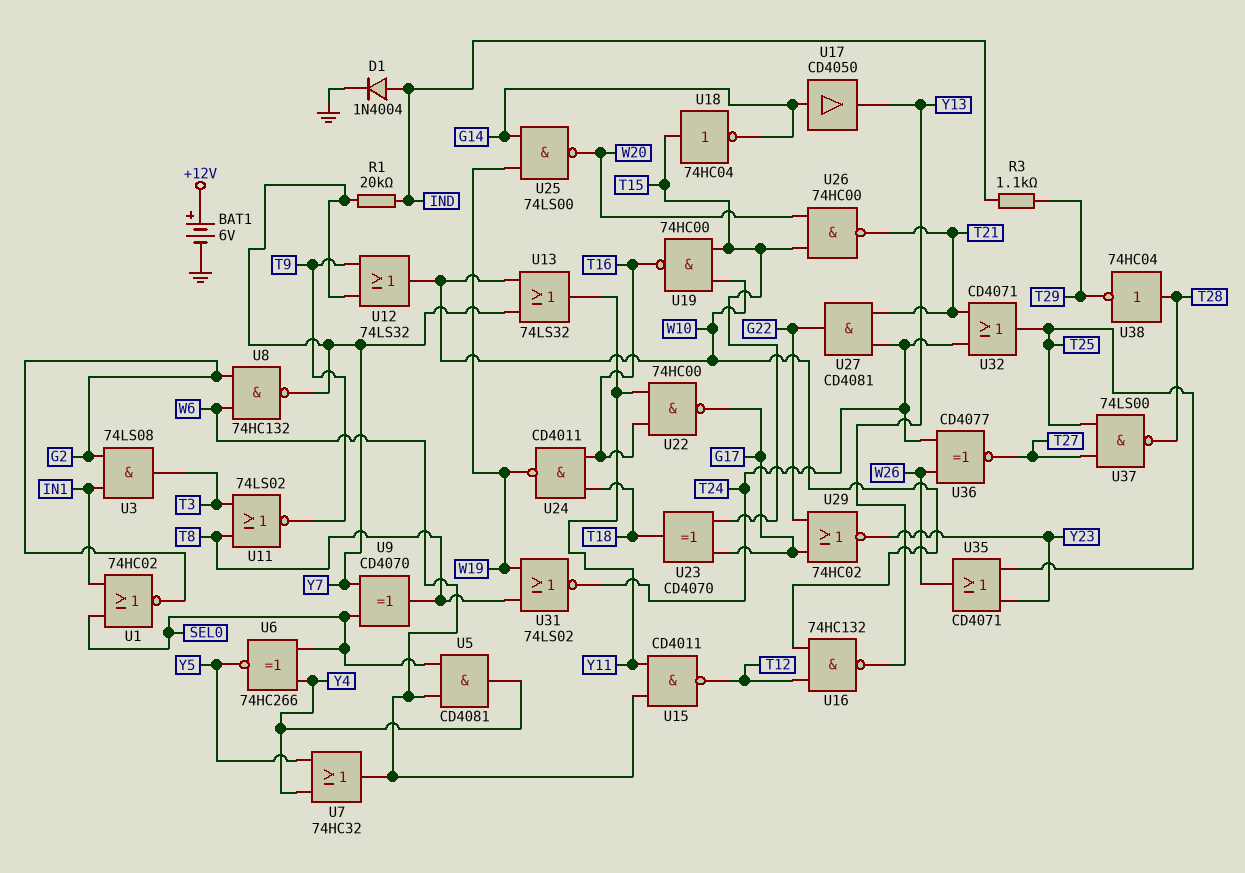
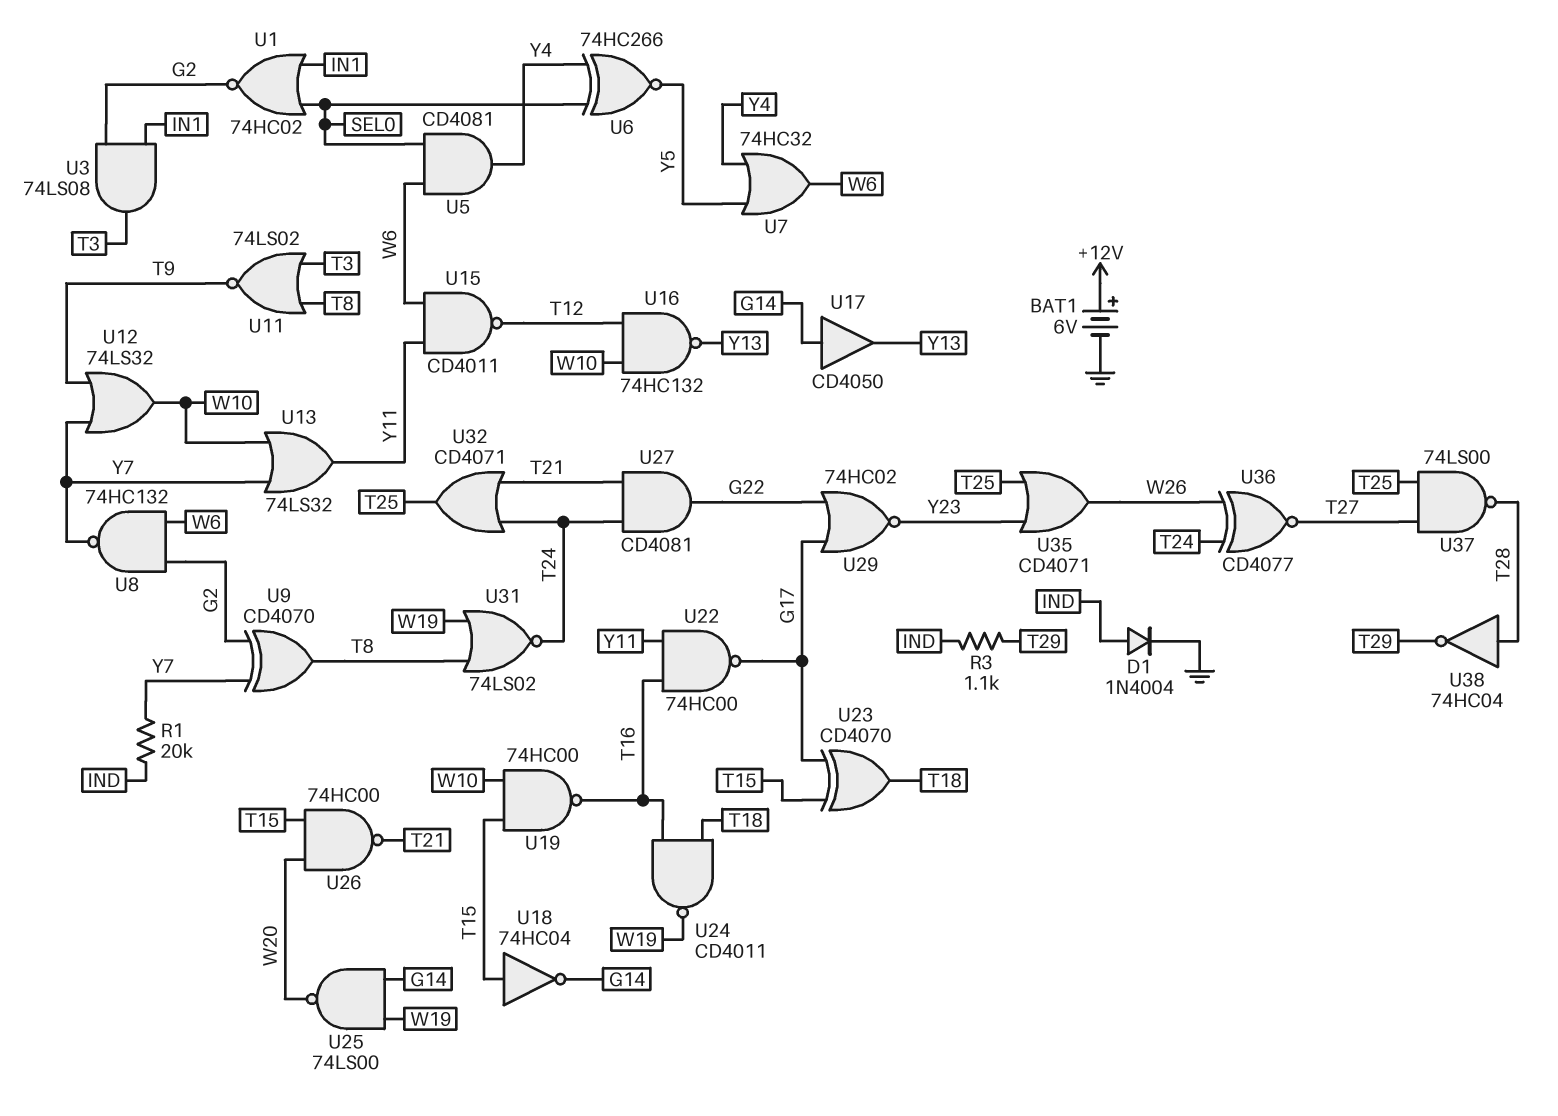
U9: XOR CD4070 (in SEL0, in Y7, out T8) -> XOR CD4070 (in G2, in Y7, out T8)

